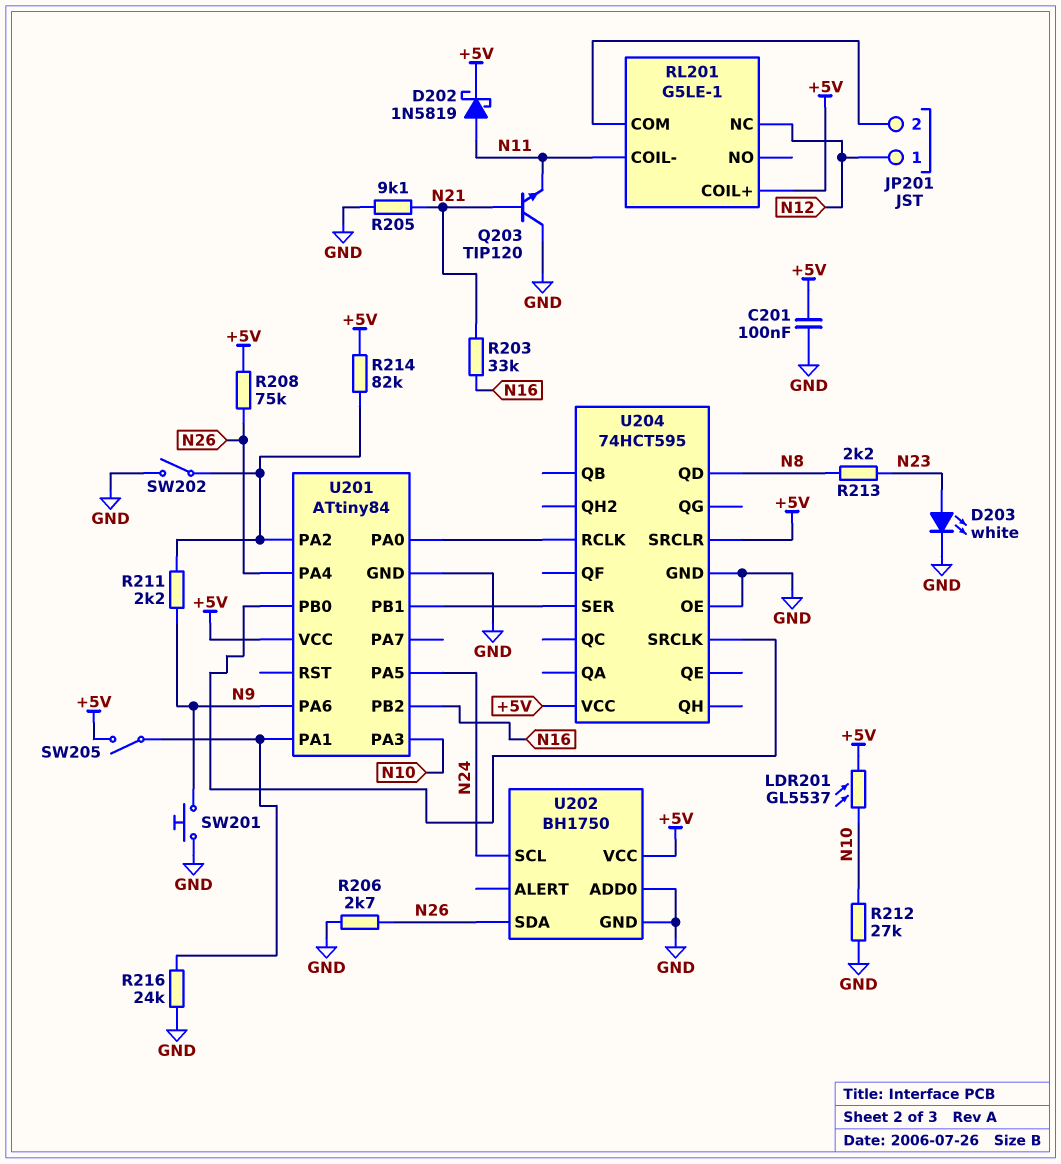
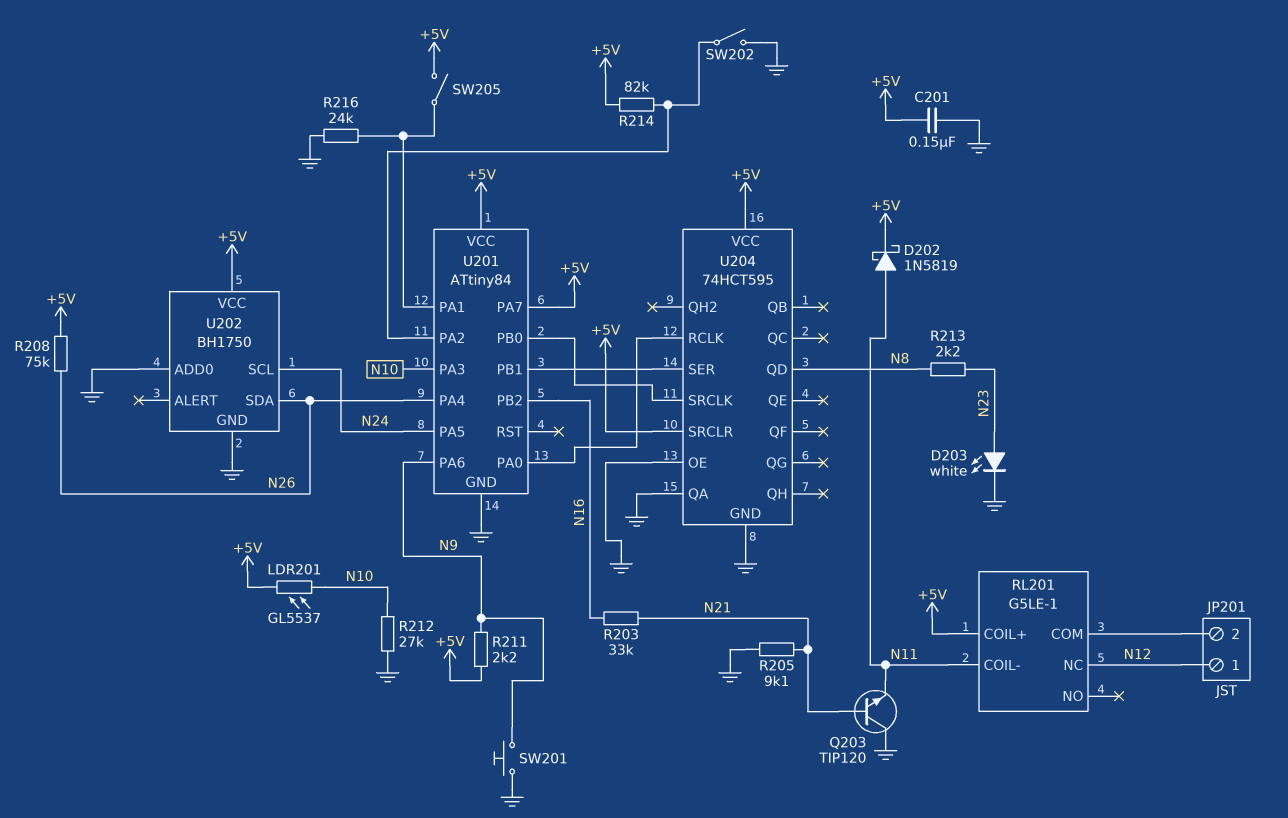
C201: 100nF (+5V, GND) -> 150nF (+5V, GND)
R206: 2.7k (GND, N26) -> none
R211: 2.2k (N9, U201/PA2) -> 2.2k (+5V, N9)
U201 pin PA7: none -> +5V
U204 pin QA: none -> GND

